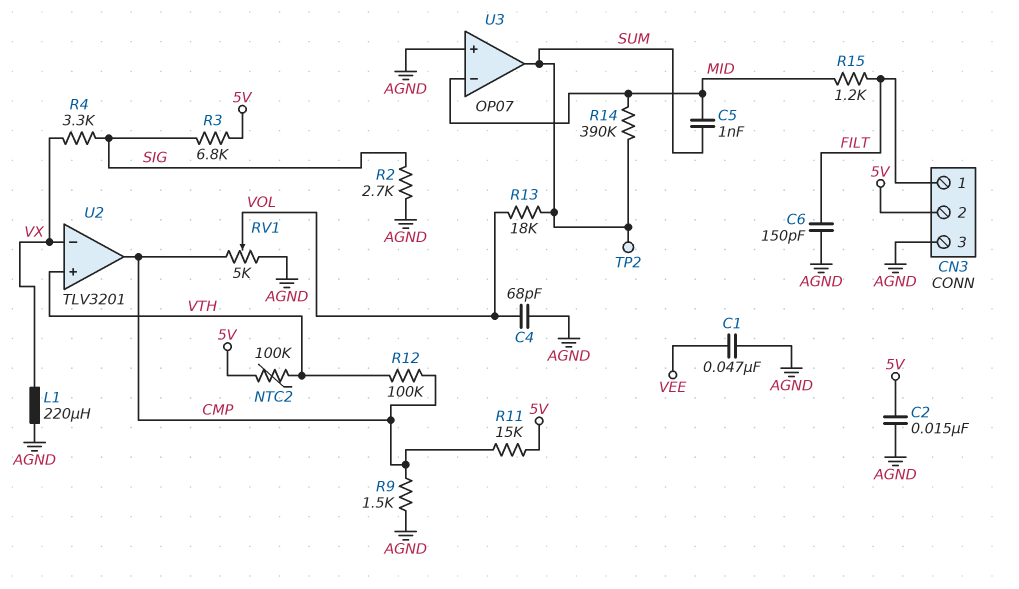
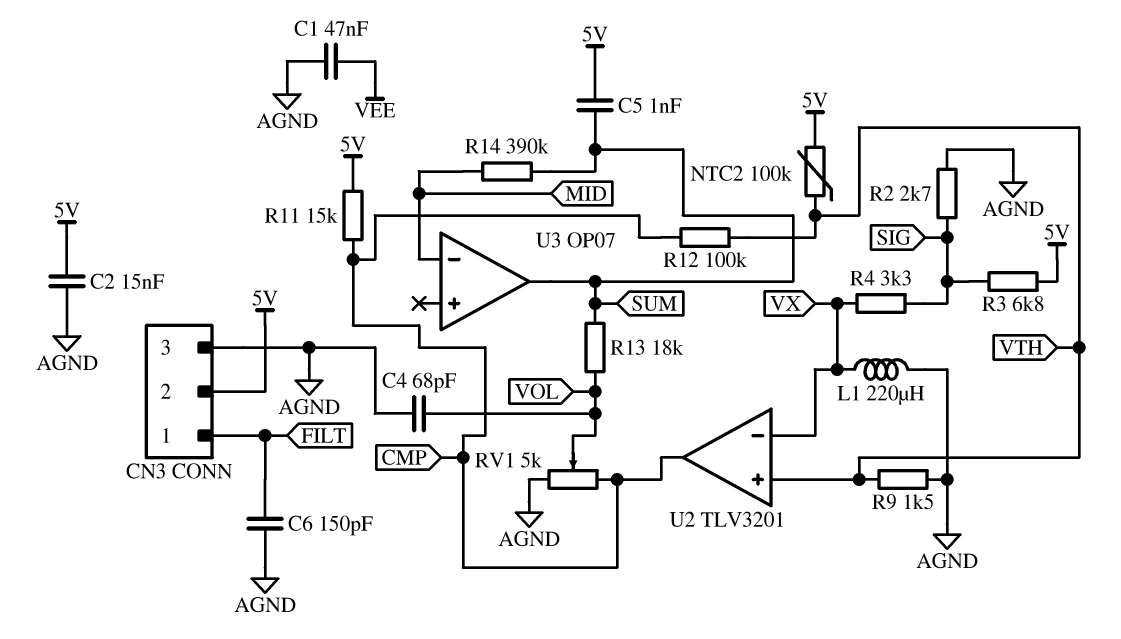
C5: 1nF (MID, SUM) -> 1nF (5V, SUM)
R9: 1.5k (AGND, CMP) -> 1.5k (AGND, VTH)
R15: 1.2k (FILT, MID) -> none
TP2: test point (SUM) -> none
U3 pin in+: AGND -> none

